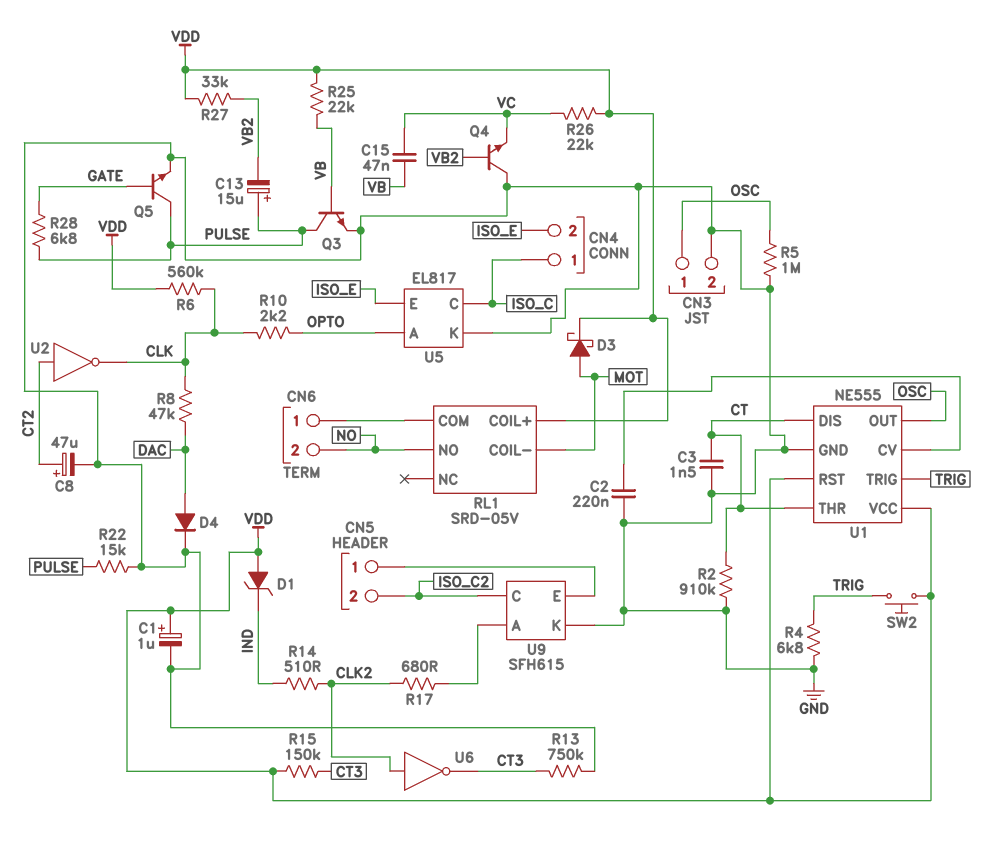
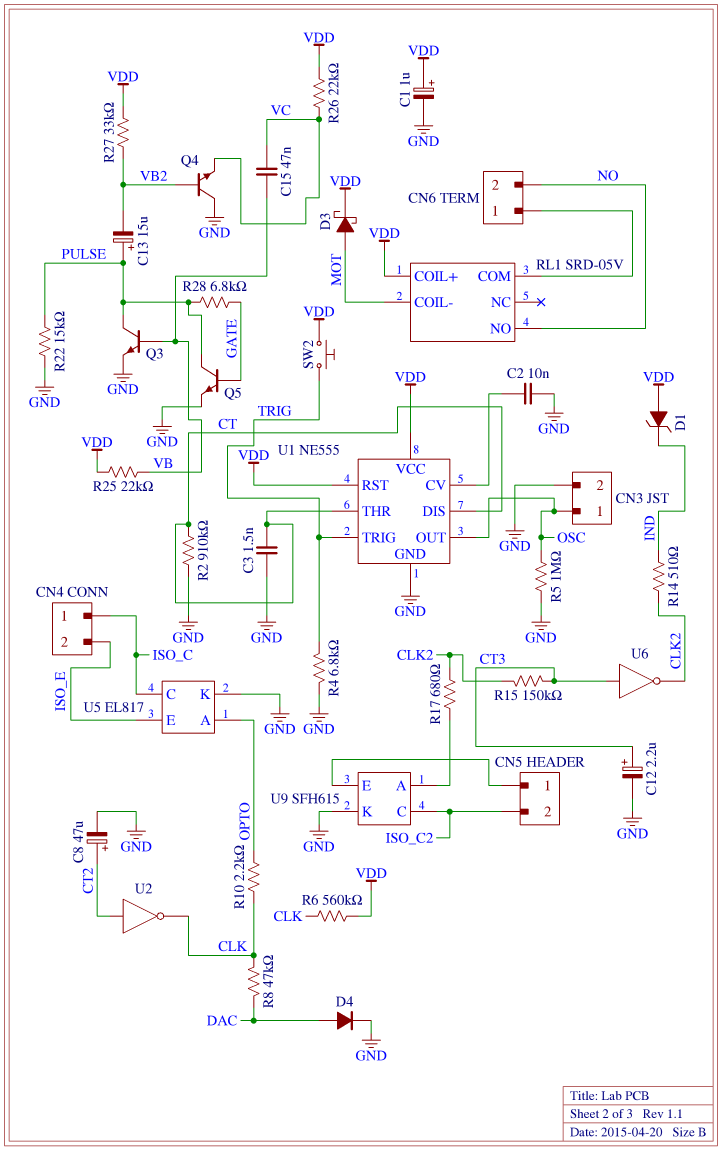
C2: 220nF (GND, U1/CV) -> 10nF (GND, U1/CV)
C12: none -> 2.2uF (plus CT3, minus GND)
R13: 750k (CT3, GND) -> none
R15: 150k (CT3, VDD) -> 150k (CLK2, CT3)
U6: NOT (in CLK2, out CT3) -> NOT (in CT3, out CLK2)

